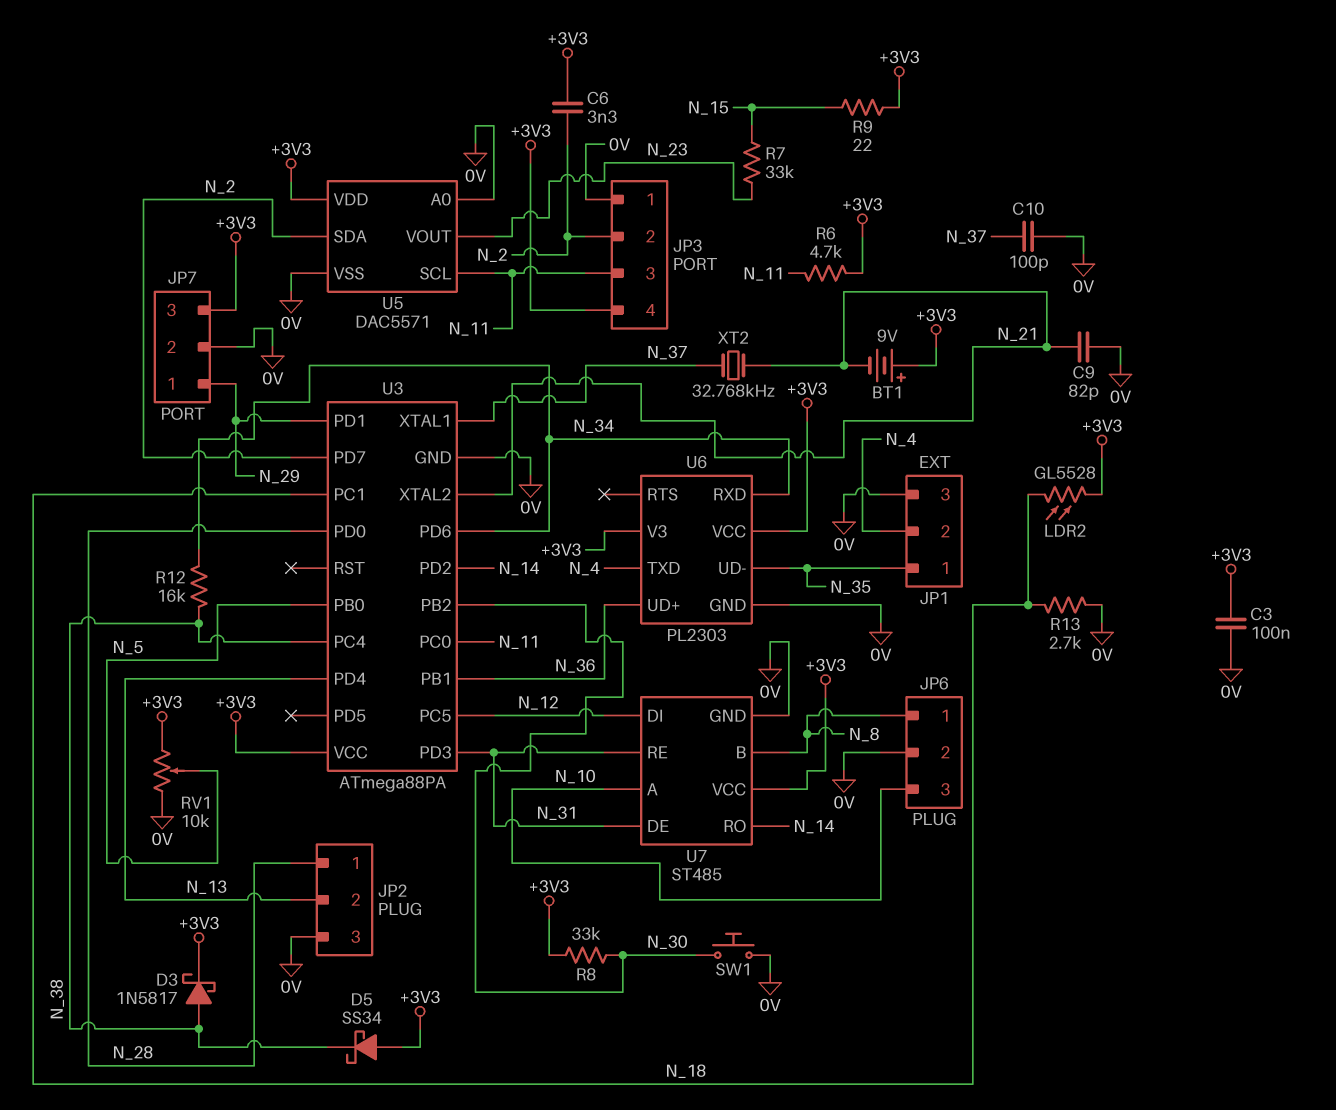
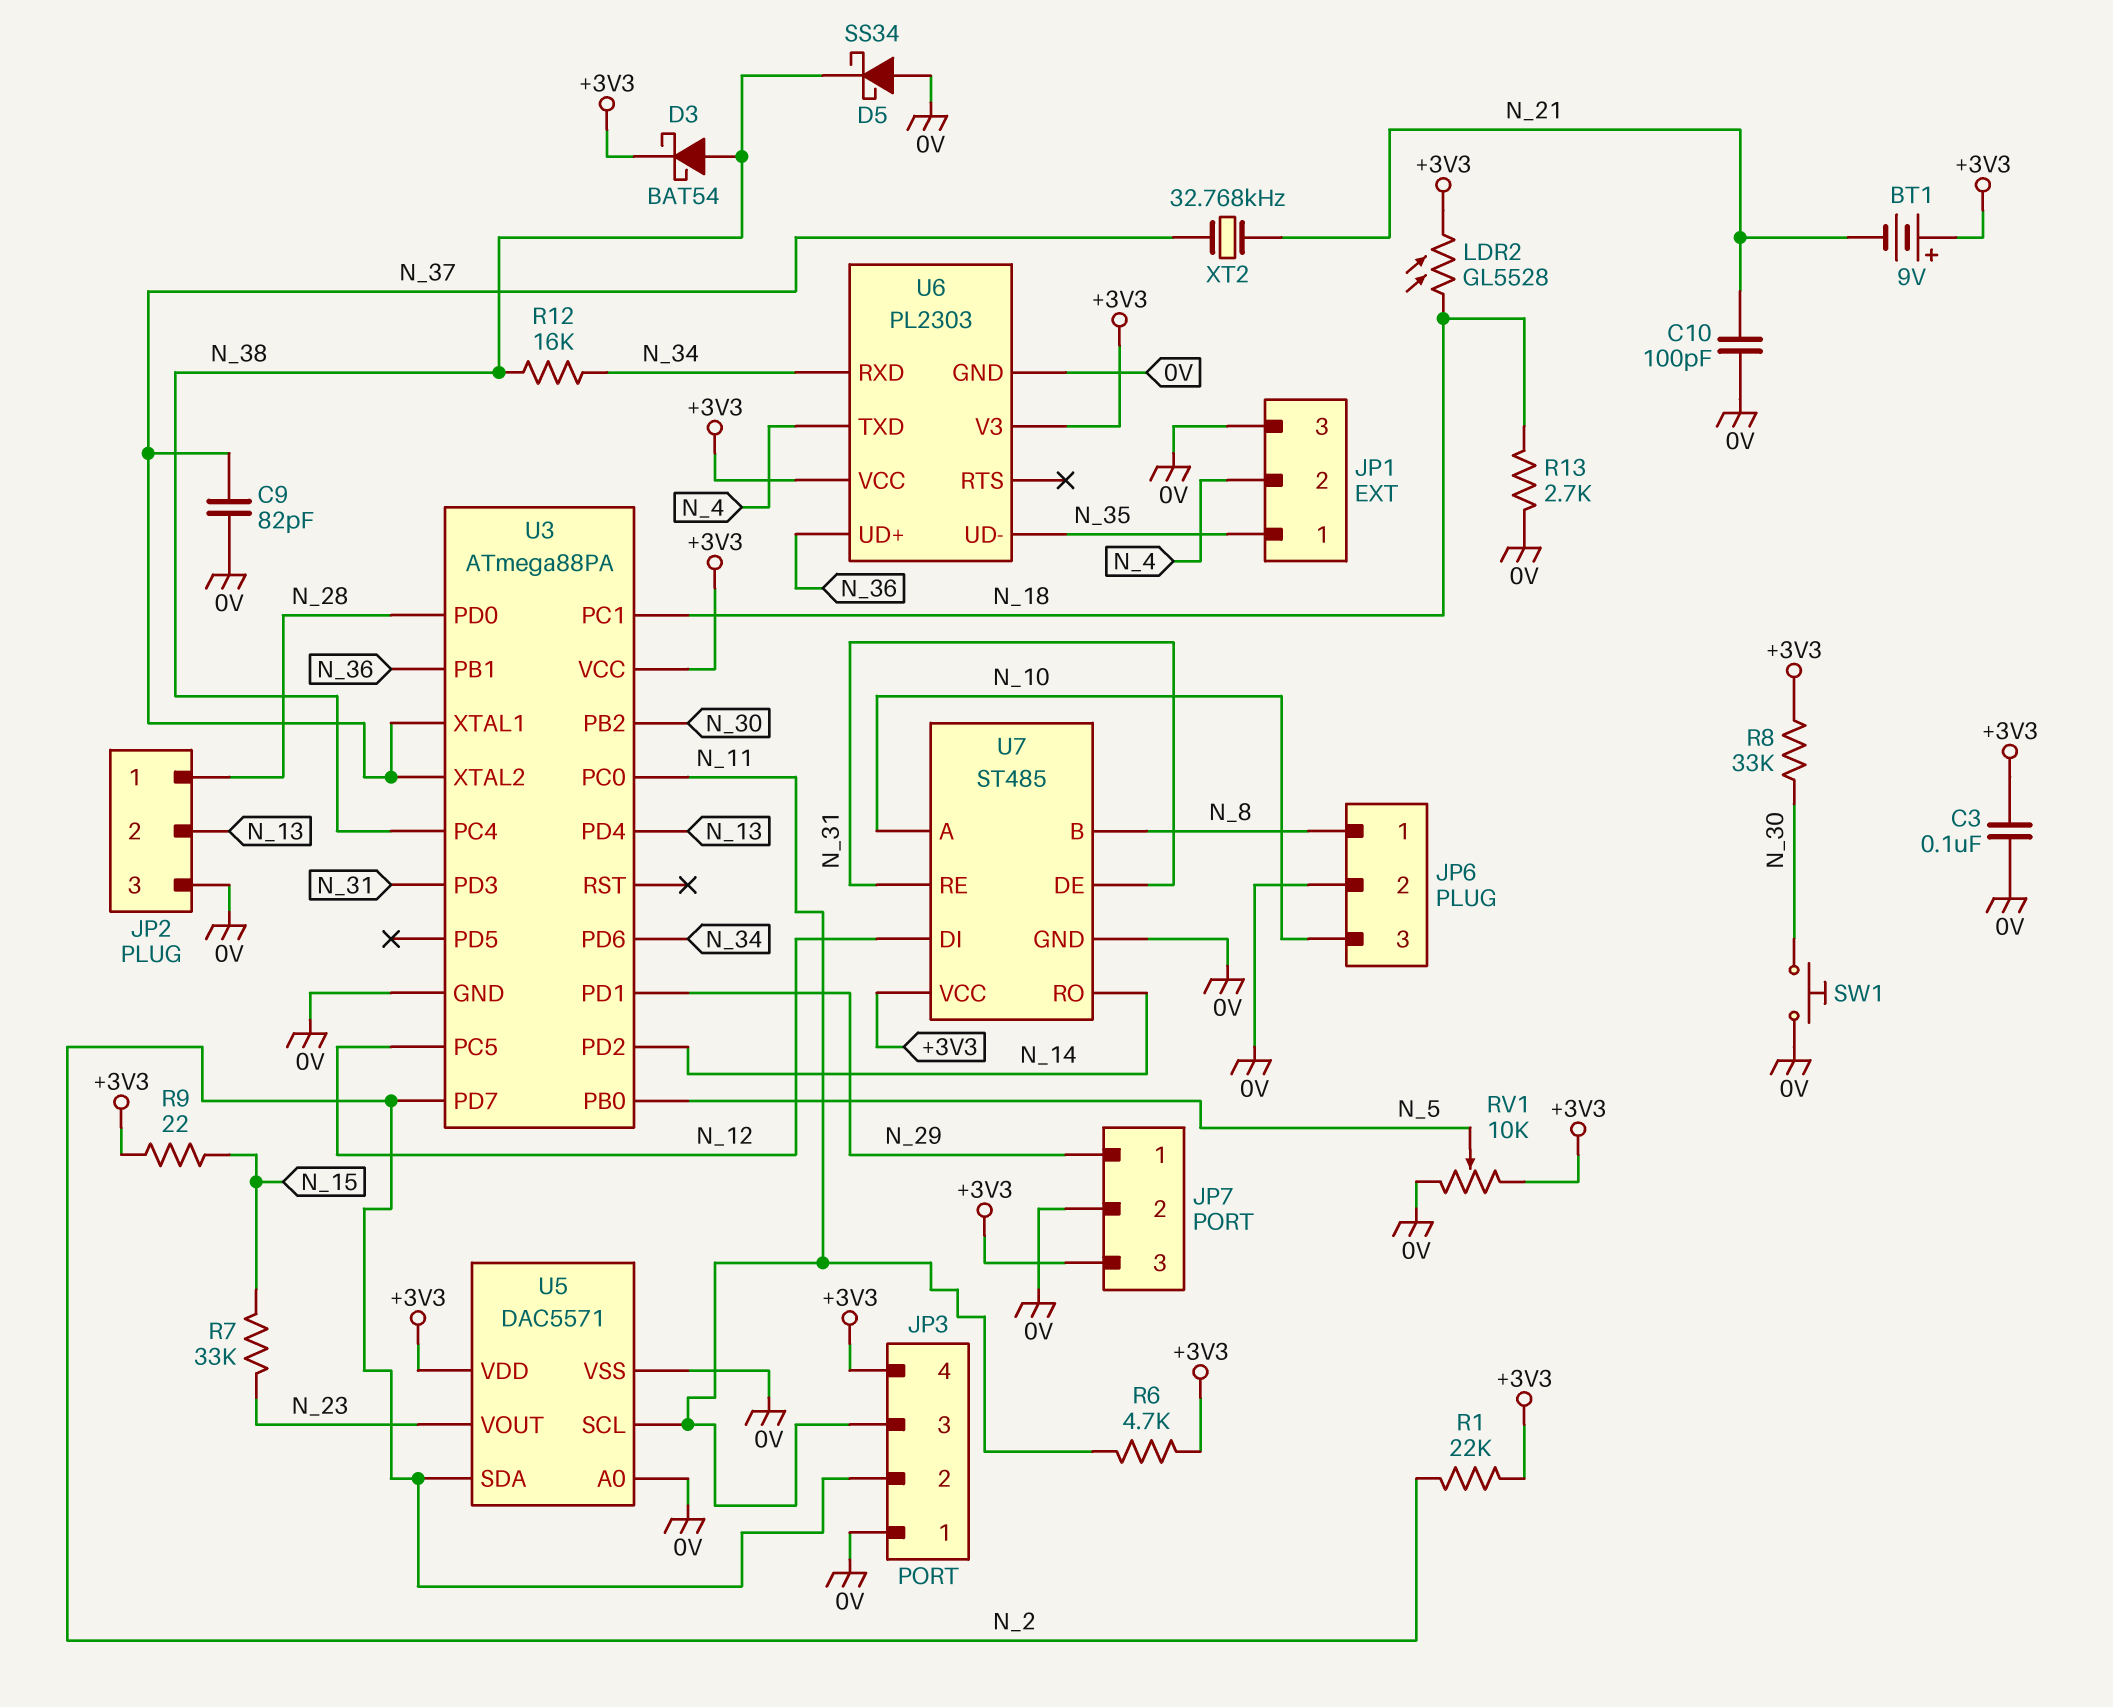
C6: 3.3nF (+3V3, N_2) -> none
C9: 82pF (0V, N_21) -> 82pF (0V, N_37)
C10: 100pF (0V, N_37) -> 100pF (0V, N_21)
D3: schottky 1N5817 (A N_38, K +3V3) -> schottky BAT54 (A N_38, K +3V3)
D5: schottky SS34 (A +3V3, K N_38) -> schottky SS34 (A 0V, K N_38)
R1: none -> 22k (+3V3, N_2)
U3 pin XTAL2: N_21 -> N_37

